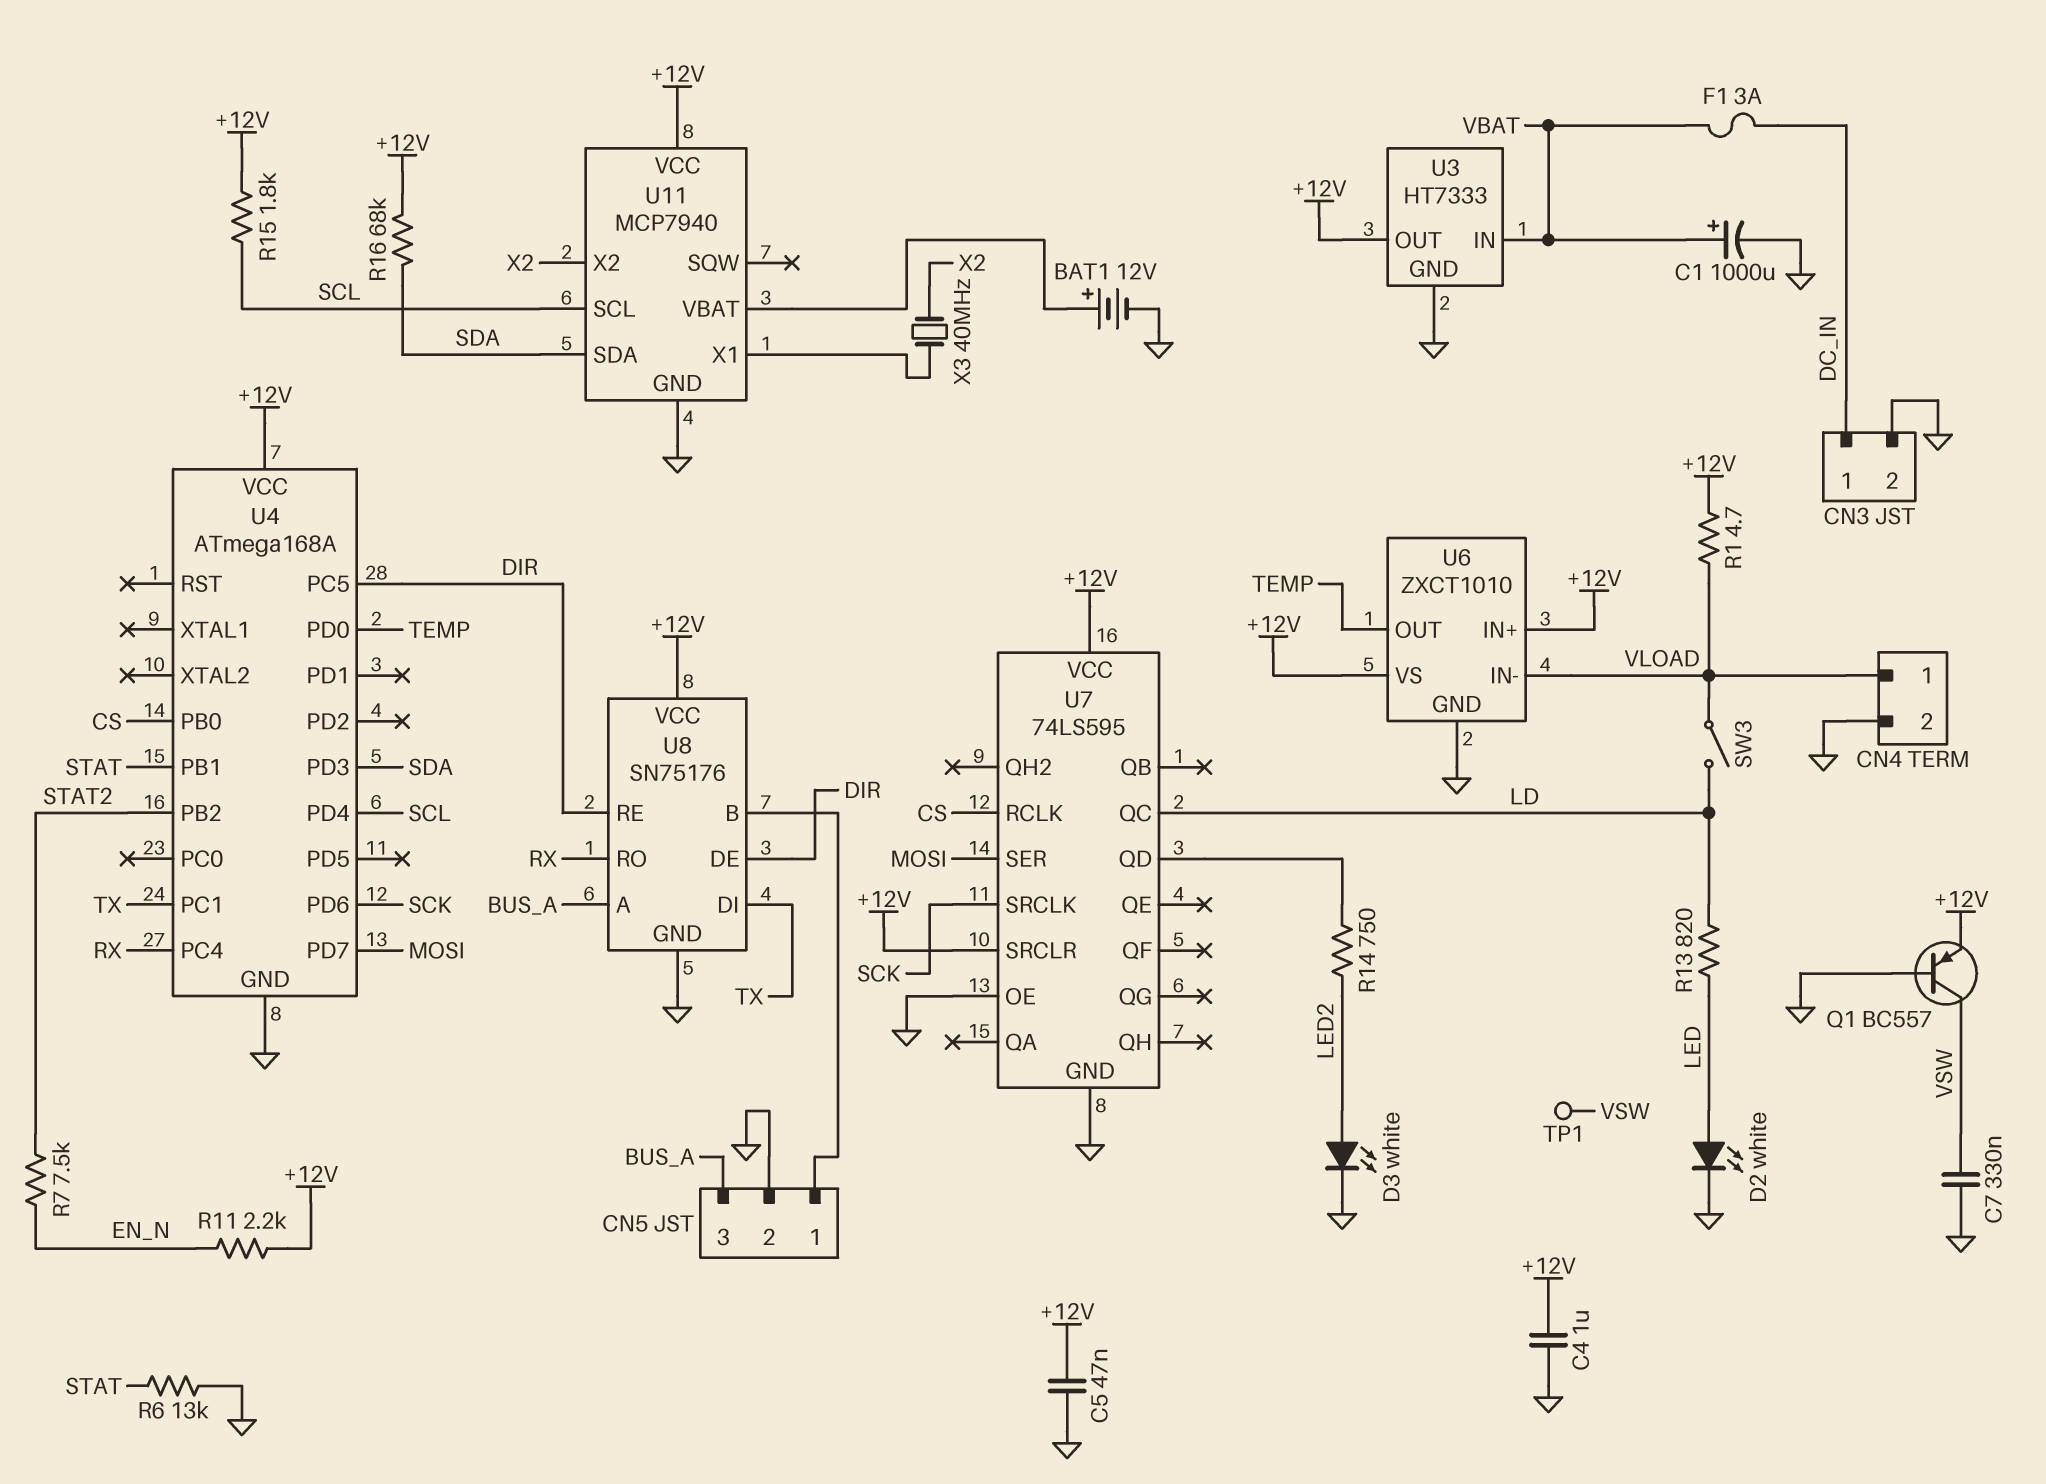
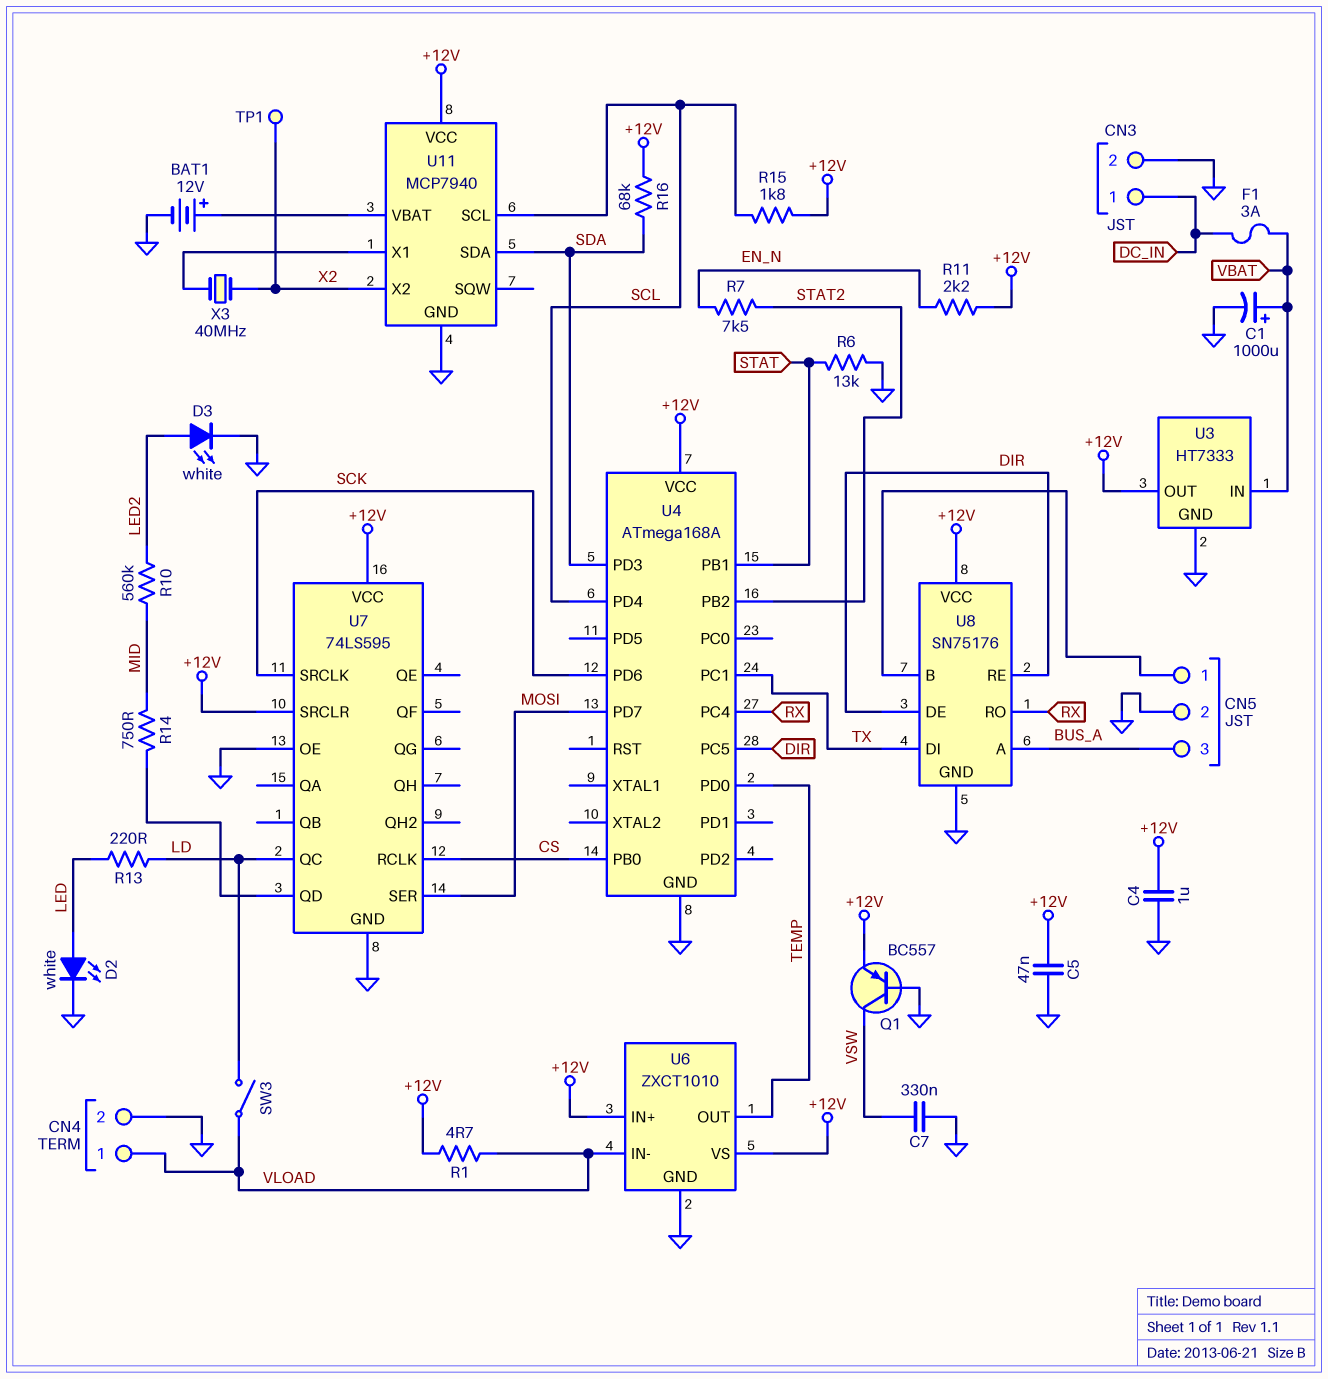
R10: none -> 560k (LED2, MID)
R13: 820 (LD, LED) -> 220 (LD, LED)
R14: 750 (LED2, U7/QD) -> 750 (MID, U7/QD)
TP1: test point (VSW) -> test point (X2)

